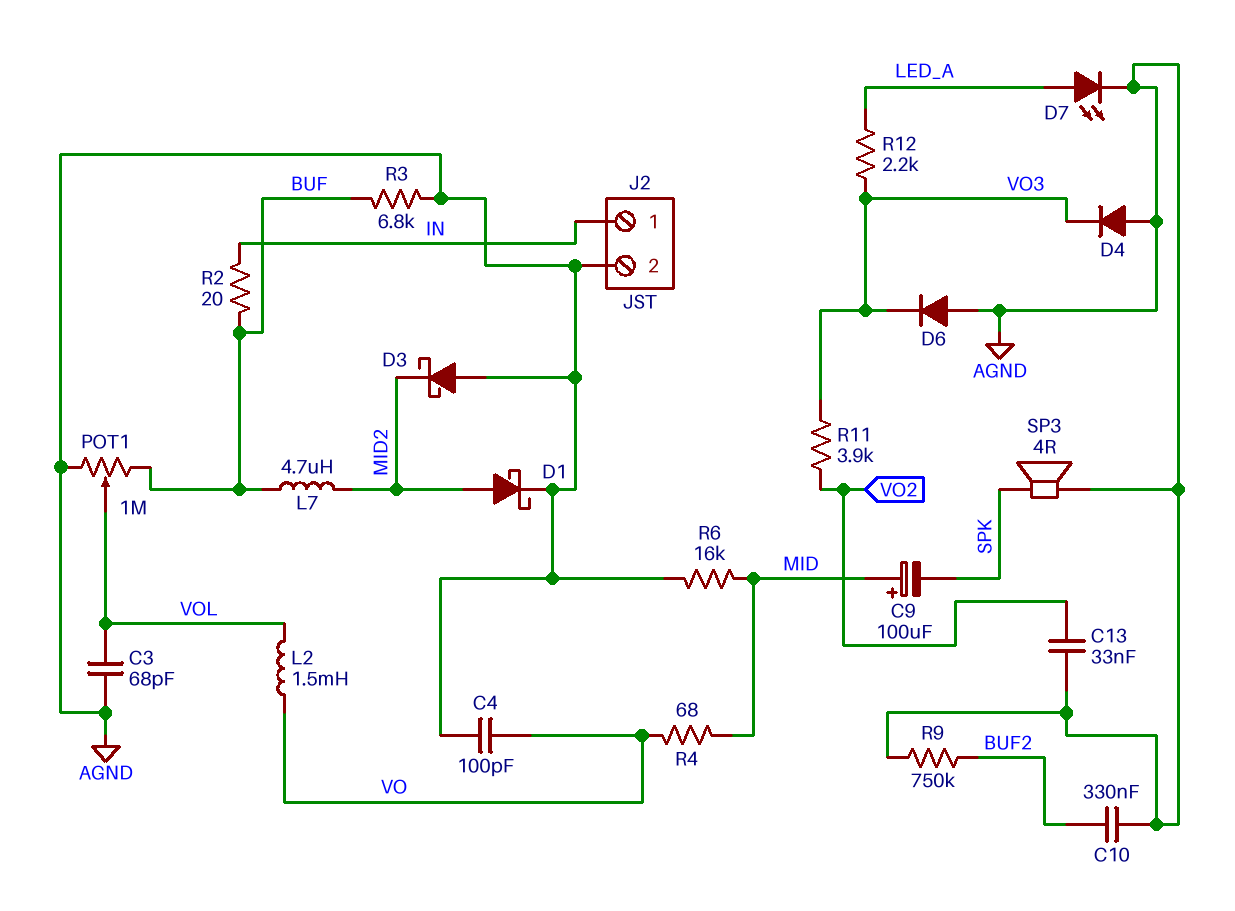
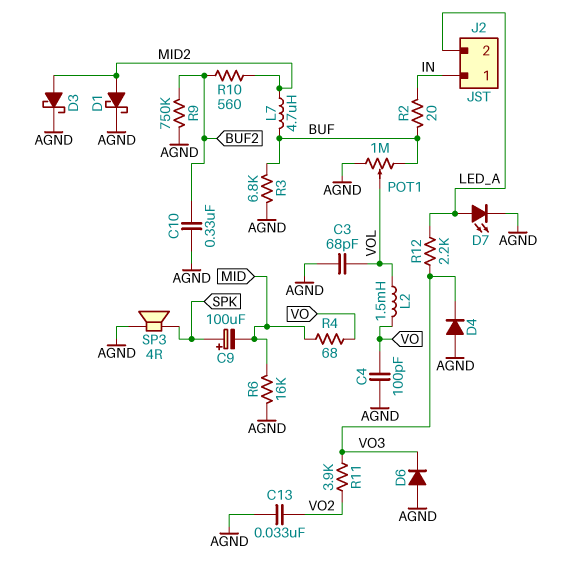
C9: 100uF (plus MID, minus SPK) -> 100uF (plus SPK, minus MID)
D3: schottky (A AGND, K MID2) -> schottky (A MID2, K AGND)
J2 pin 2: AGND -> LED_A
R10: none -> 560 (BUF2, MID2)

